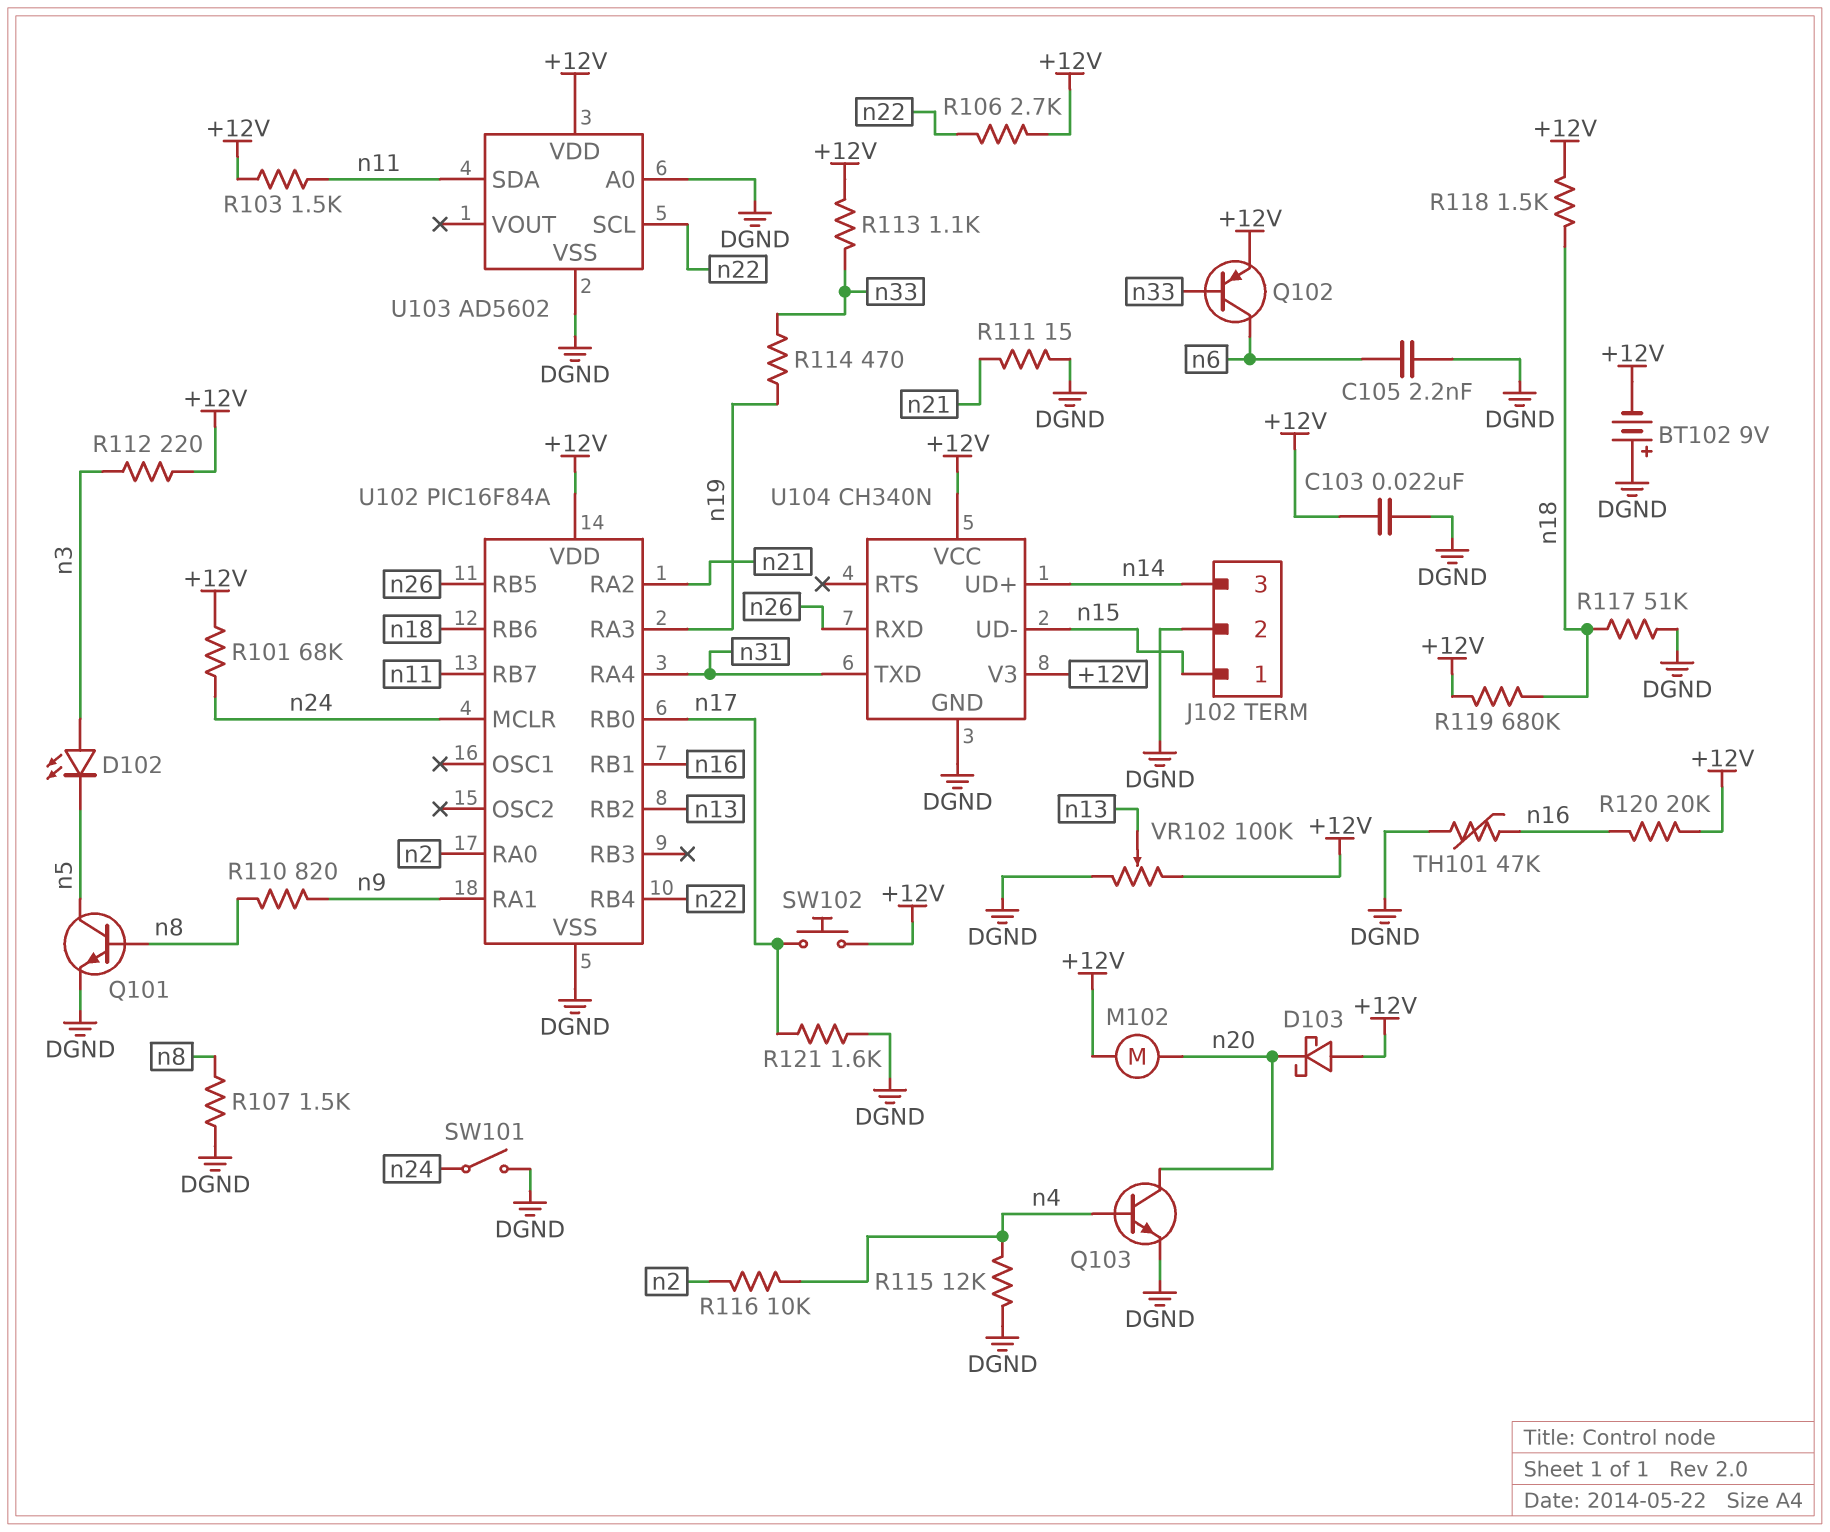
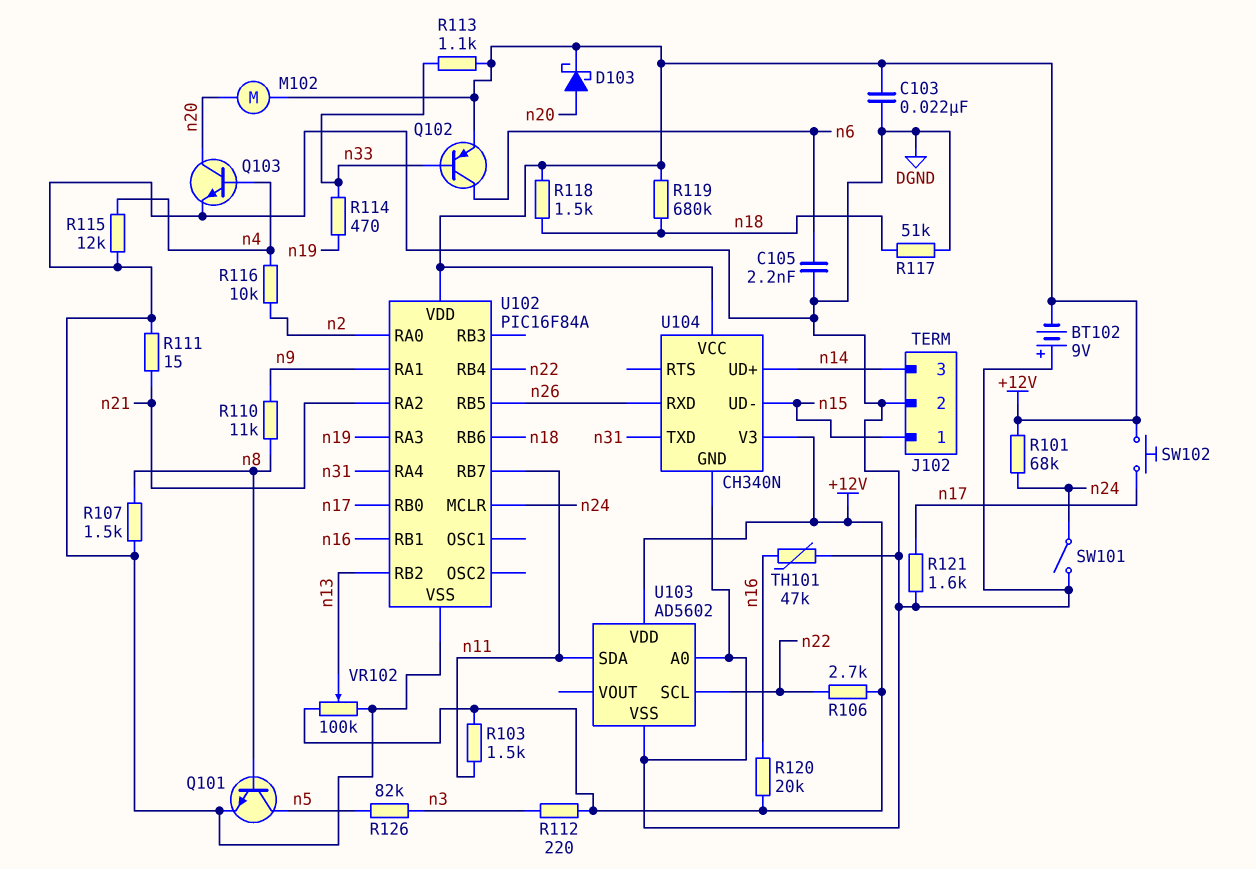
D102: LED (A n3, K n5) -> none
D103: schottky (A +12V, K n20) -> schottky (A n20, K +12V)
R110: 820 (n8, n9) -> 11k (n8, n9)
R126: none -> 82k (n3, n5)

